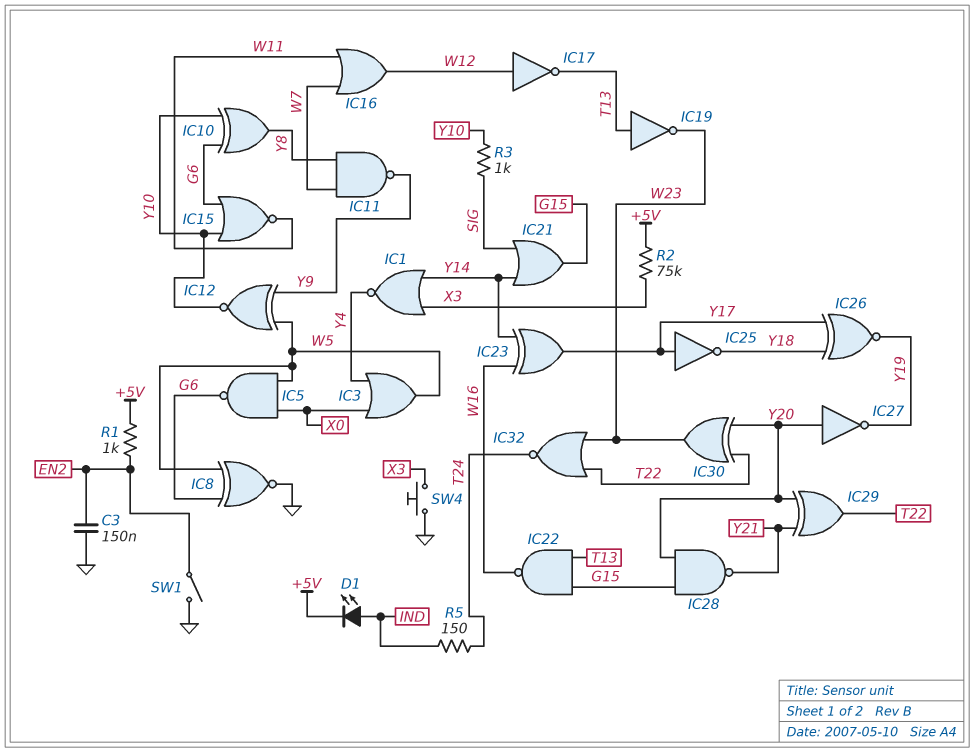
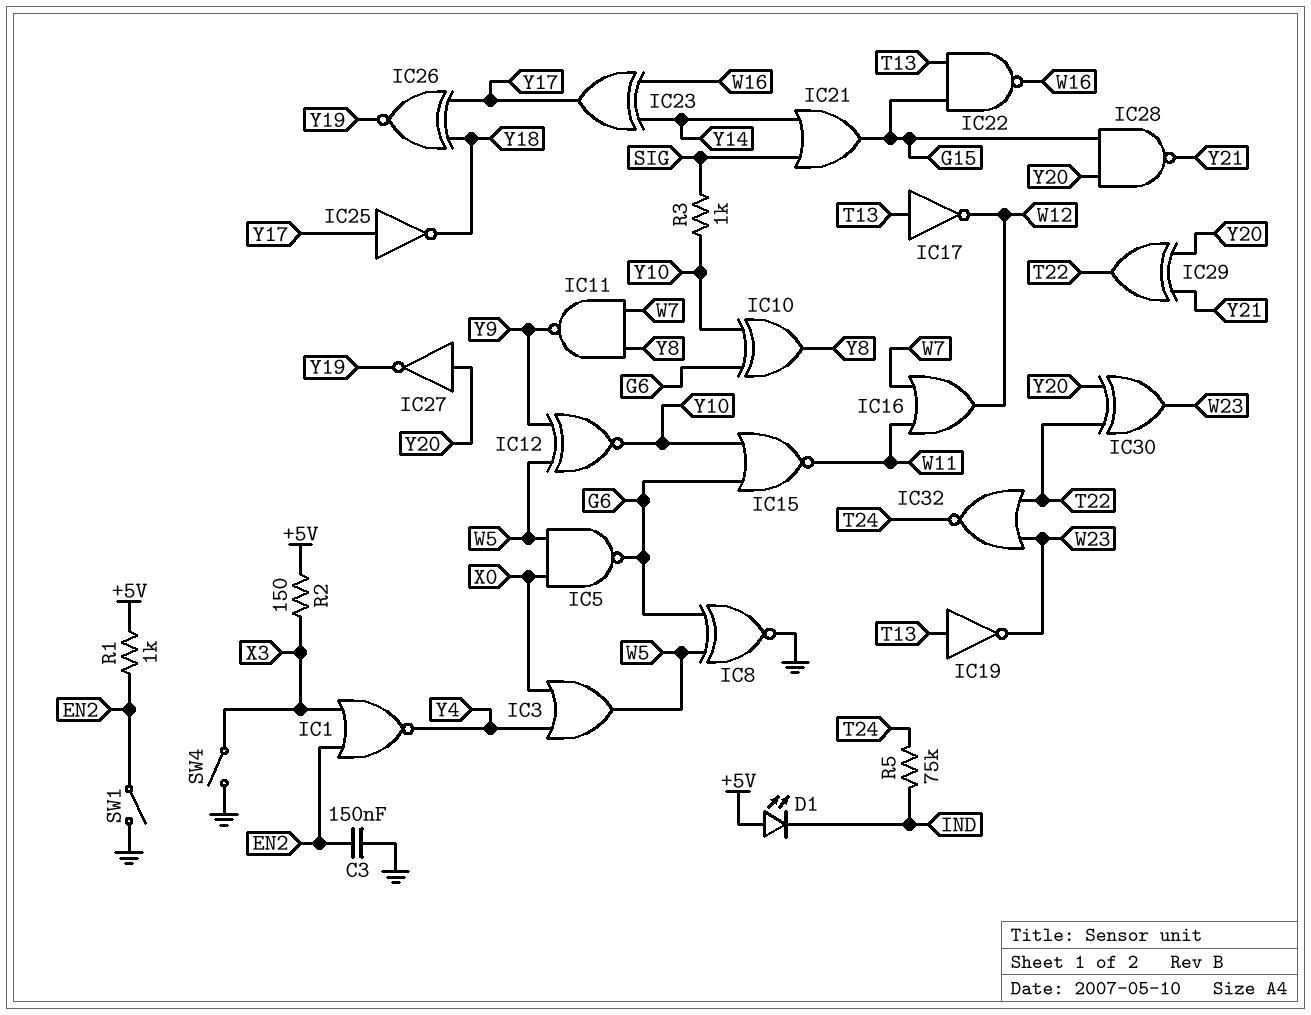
D1: LED (A IND, K +5V) -> LED (A +5V, K IND)
IC1: NOR (in X3, in Y14, out Y4) -> NOR (in EN2, in X3, out Y4)
IC17: NOT (in W12, out T13) -> NOT (in T13, out W12)
R2: 75k (+5V, X3) -> 150 (+5V, X3)
R5: 150 (IND, T24) -> 75k (IND, T24)
SW4: button (GND, X3) -> switch (GND, X3)

